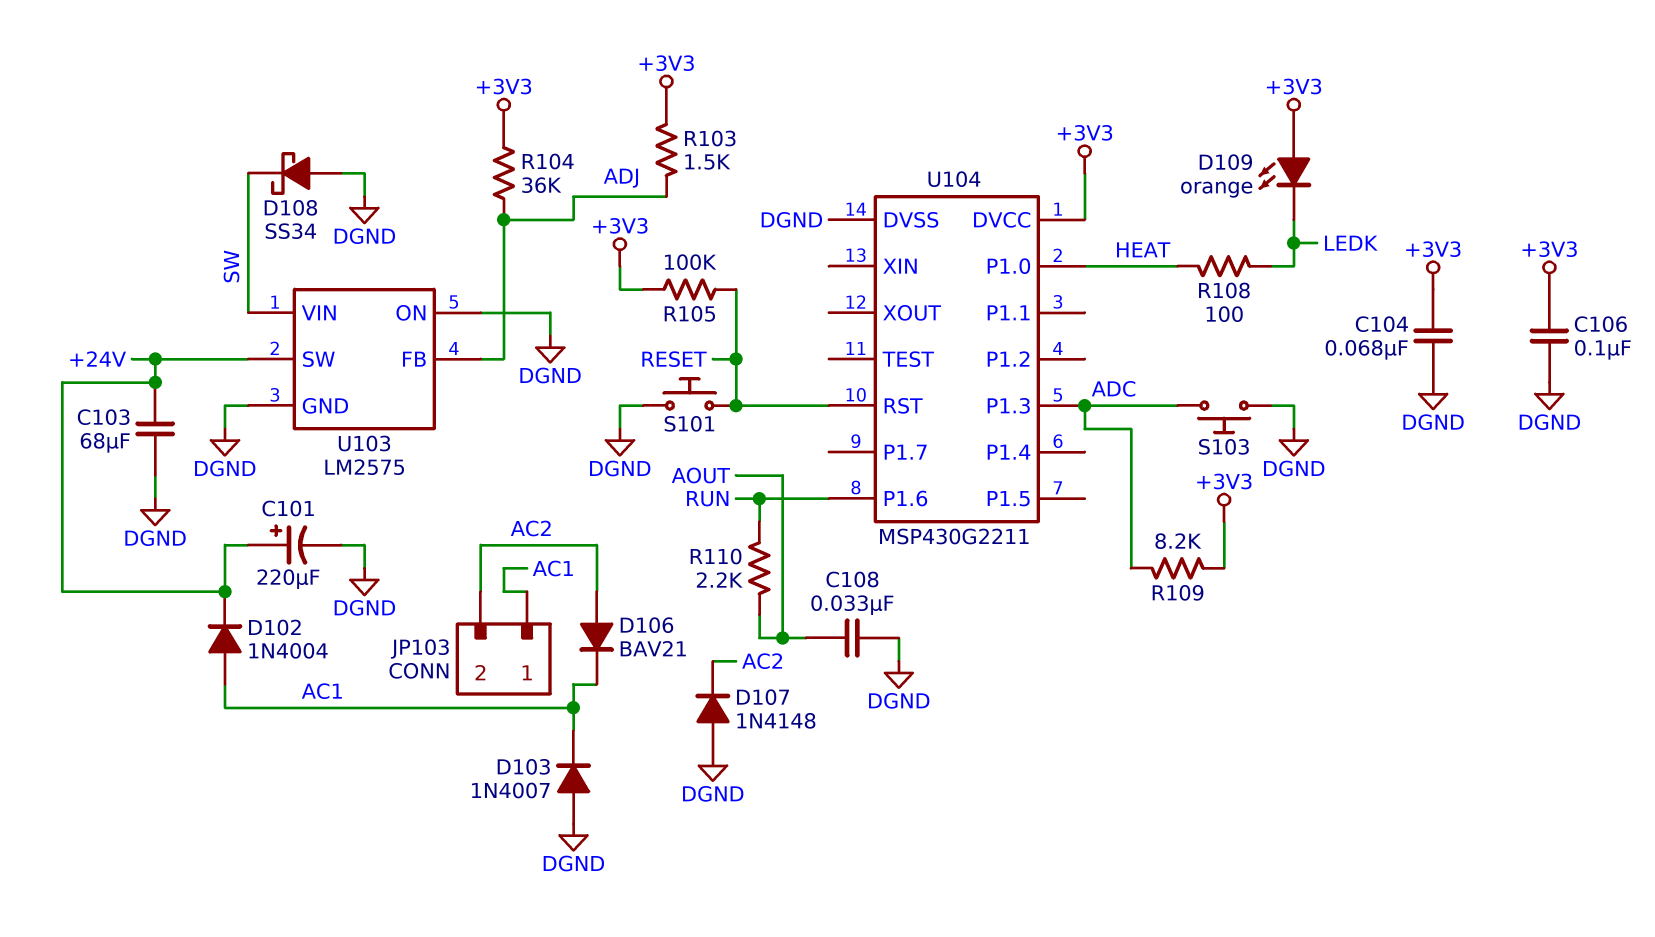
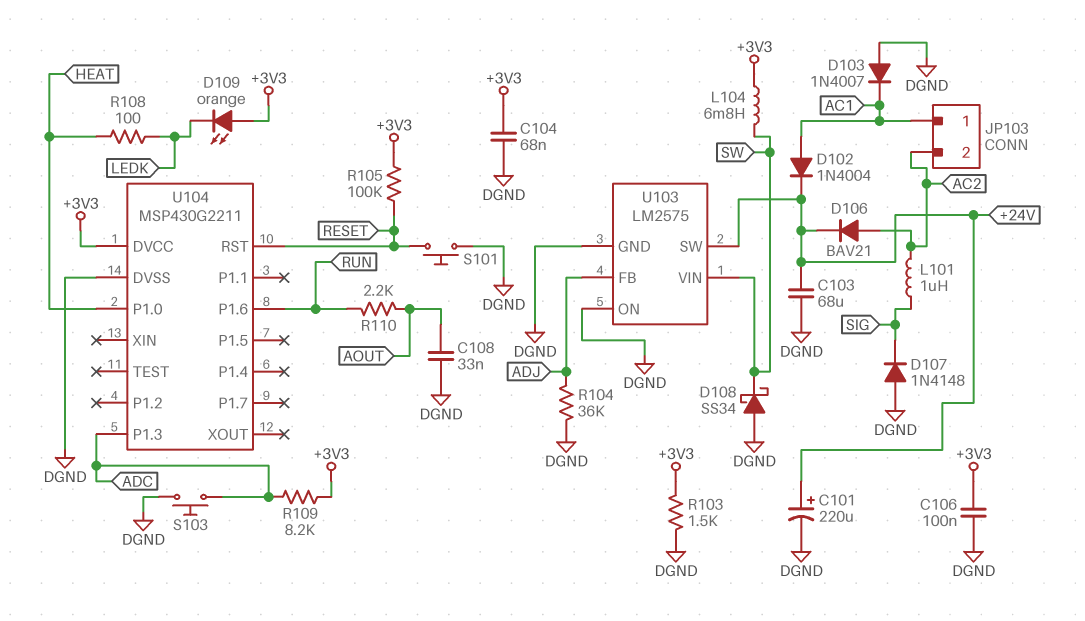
D106: diode BAV21 (A AC2, K AC1) -> diode BAV21 (A AC2, K +24V)
D107: diode 1N4148 (A DGND, K AC2) -> diode 1N4148 (A DGND, K SIG)
L101: none -> 1uH (AC2, SIG)
L104: none -> 6.8mH (+3V3, SW)
R103: 1.5k (+3V3, ADJ) -> 1.5k (+3V3, DGND)
R104: 36k (+3V3, ADJ) -> 36k (ADJ, DGND)

